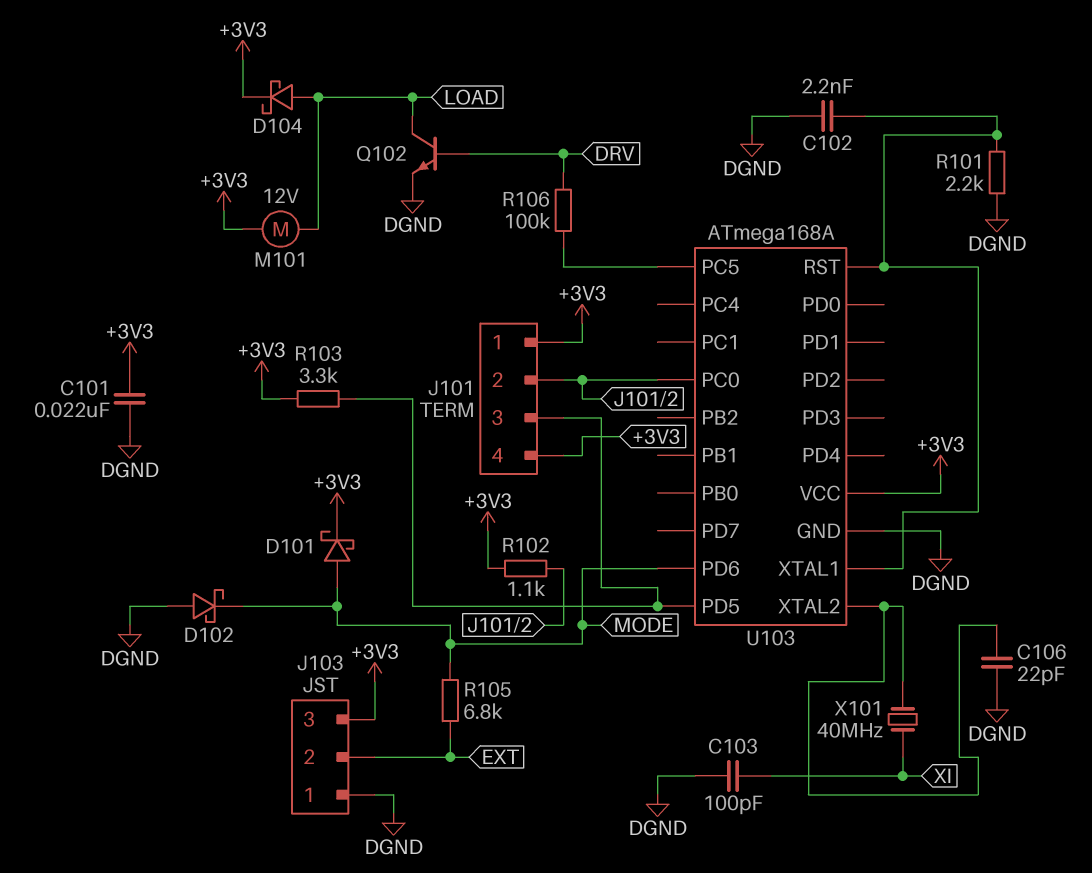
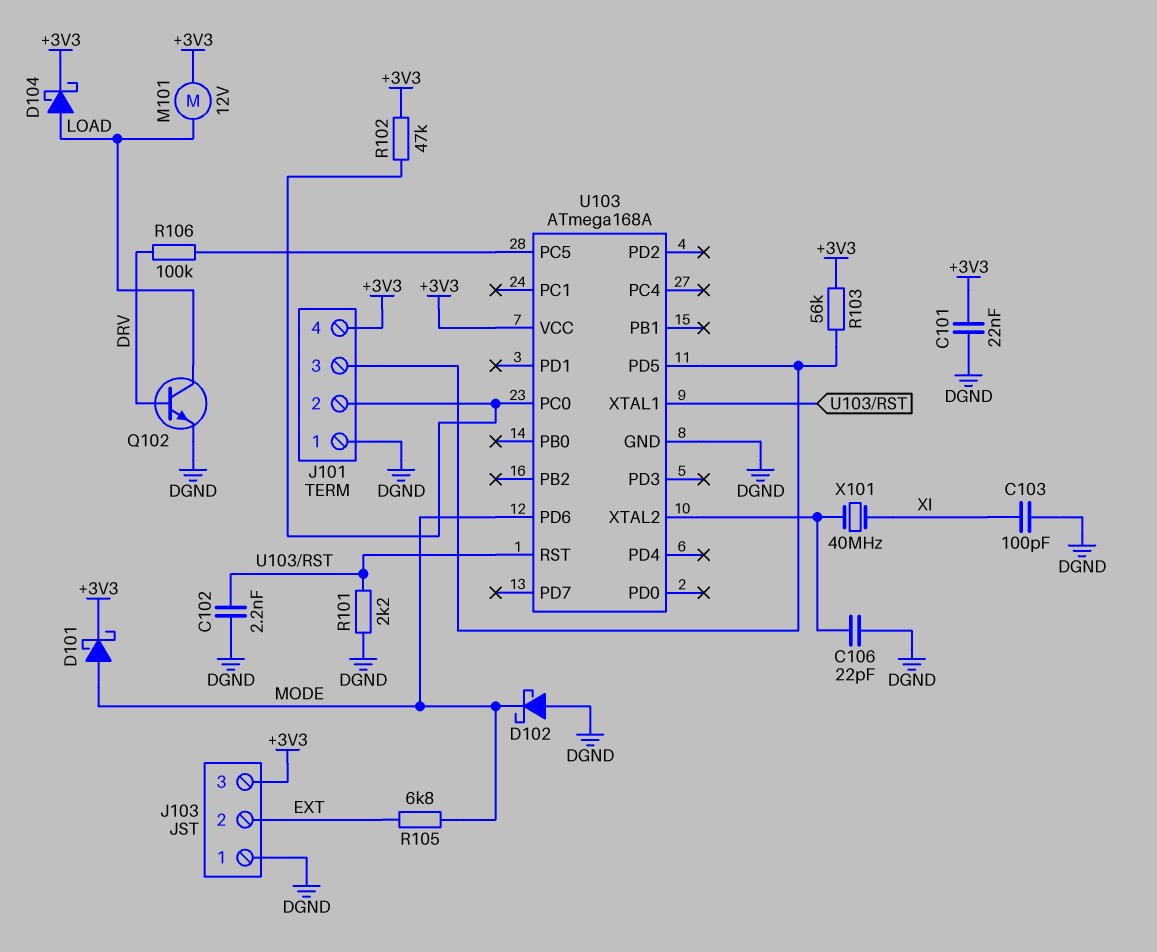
J101 pin 1: +3V3 -> DGND
R102: 1.1k (+3V3, J101/2) -> 47k (+3V3, J101/2)
R103: 3.3k (+3V3, J101/3) -> 56k (+3V3, J101/3)

